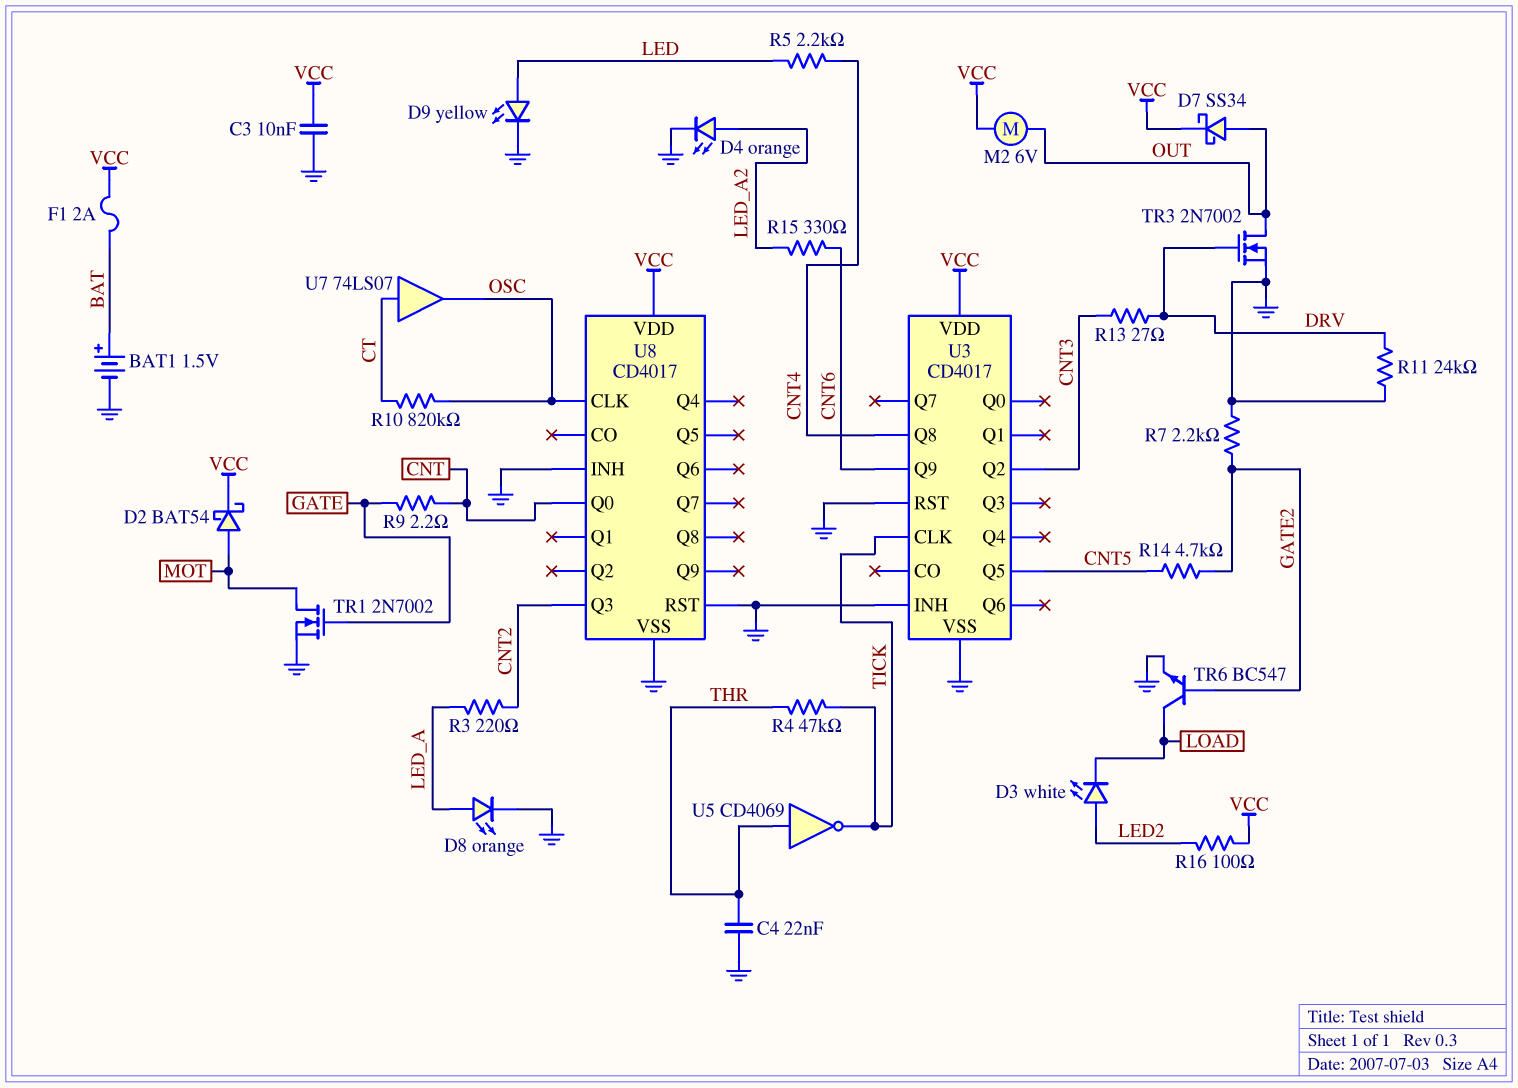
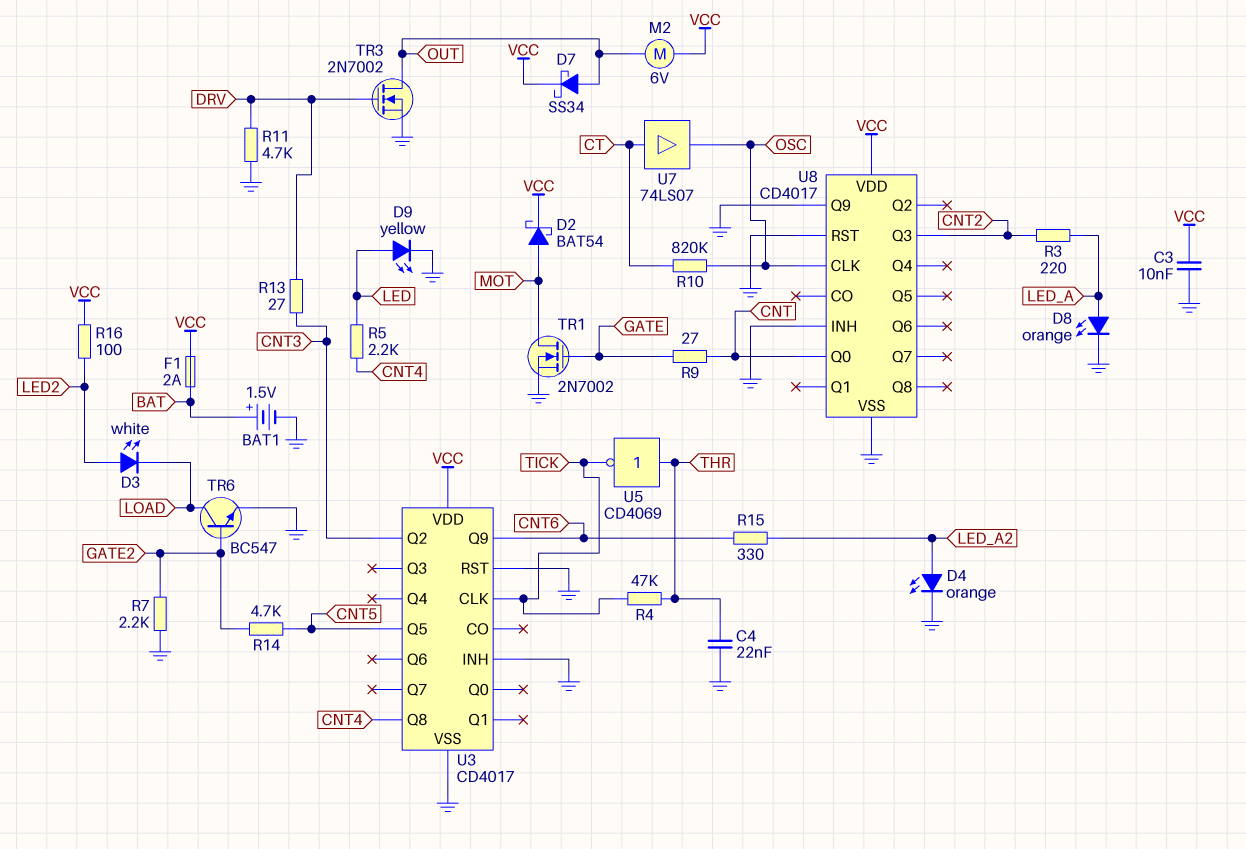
R9: 2.2 (CNT, GATE) -> 27 (CNT, GATE)
R11: 24k (DRV, GND) -> 4.7k (DRV, GND)
U8 pin Q9: none -> GND

